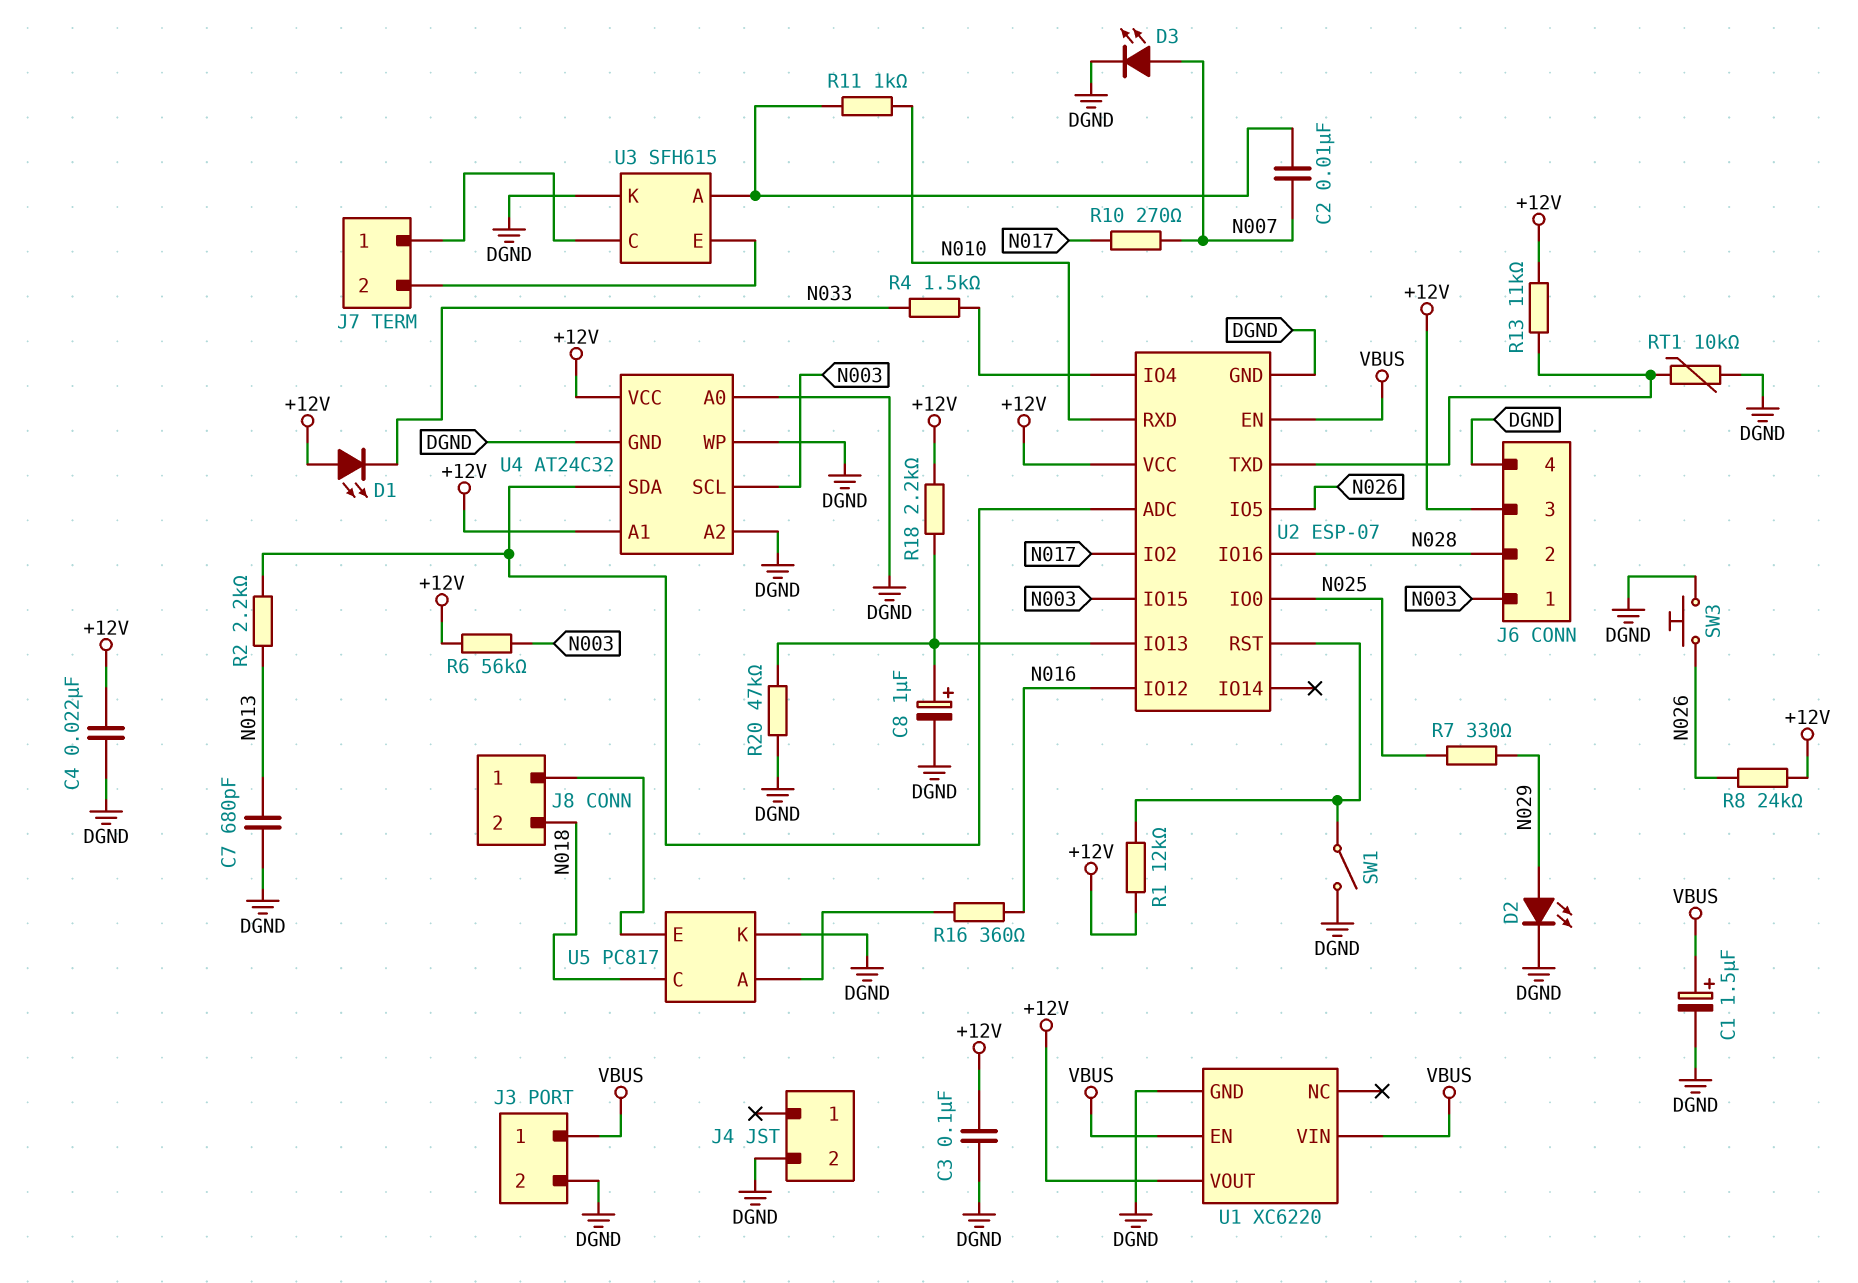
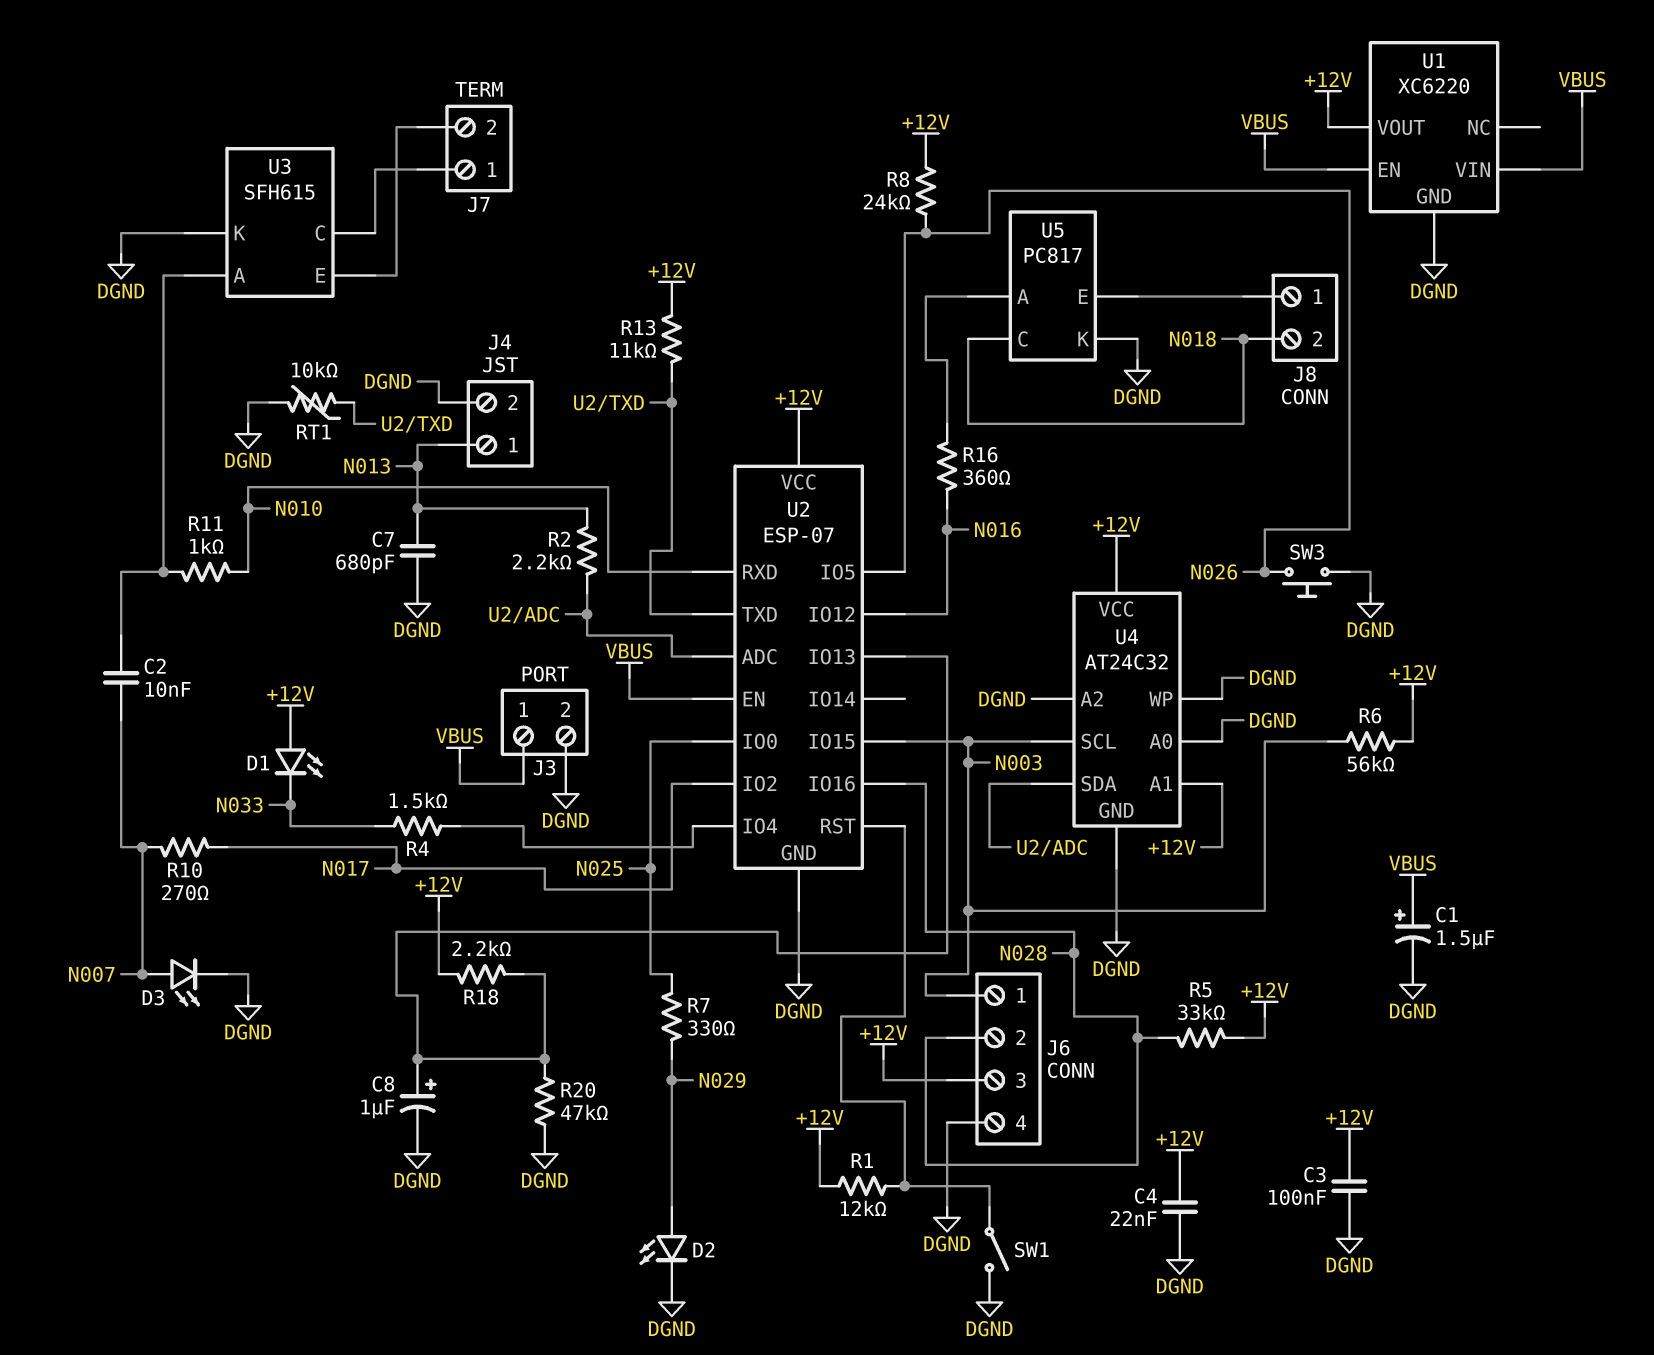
J4 pin 1: none -> N013
R5: none -> 33k (+12V, N028)

